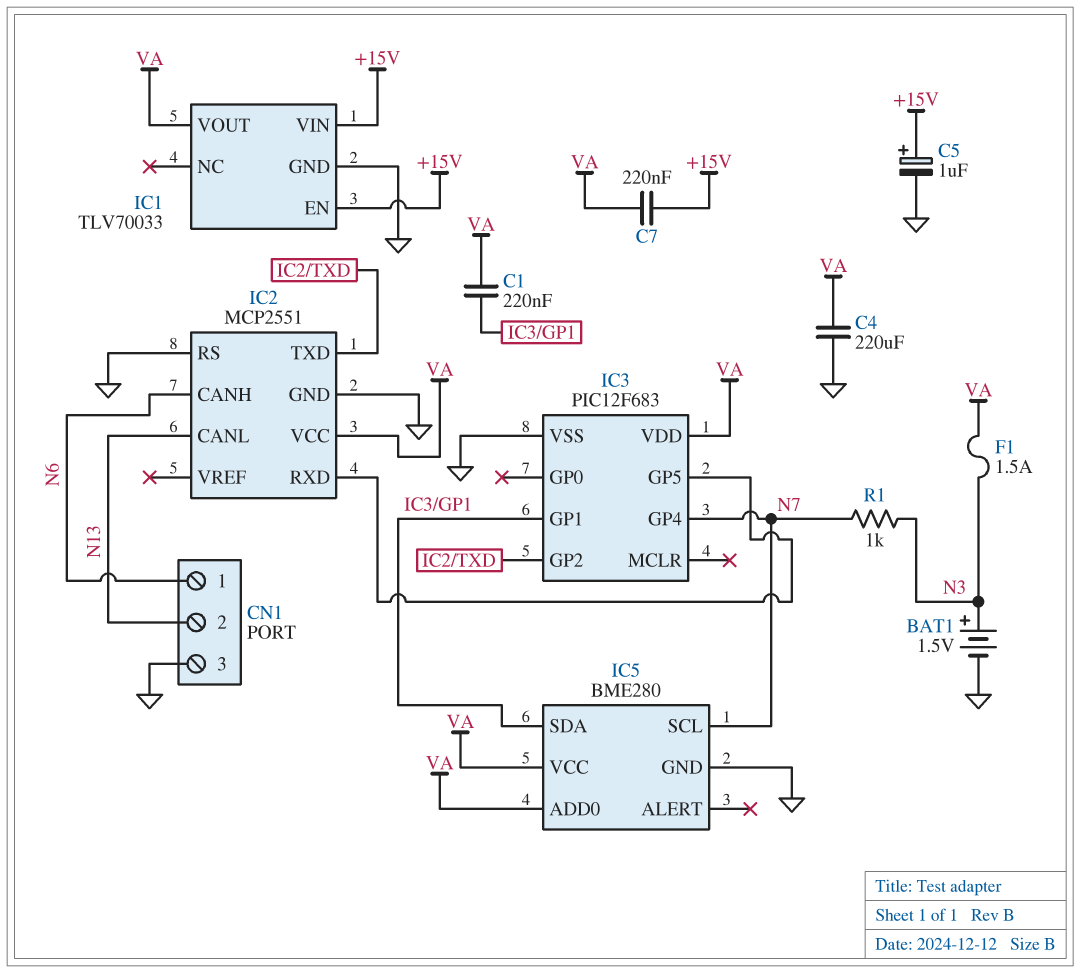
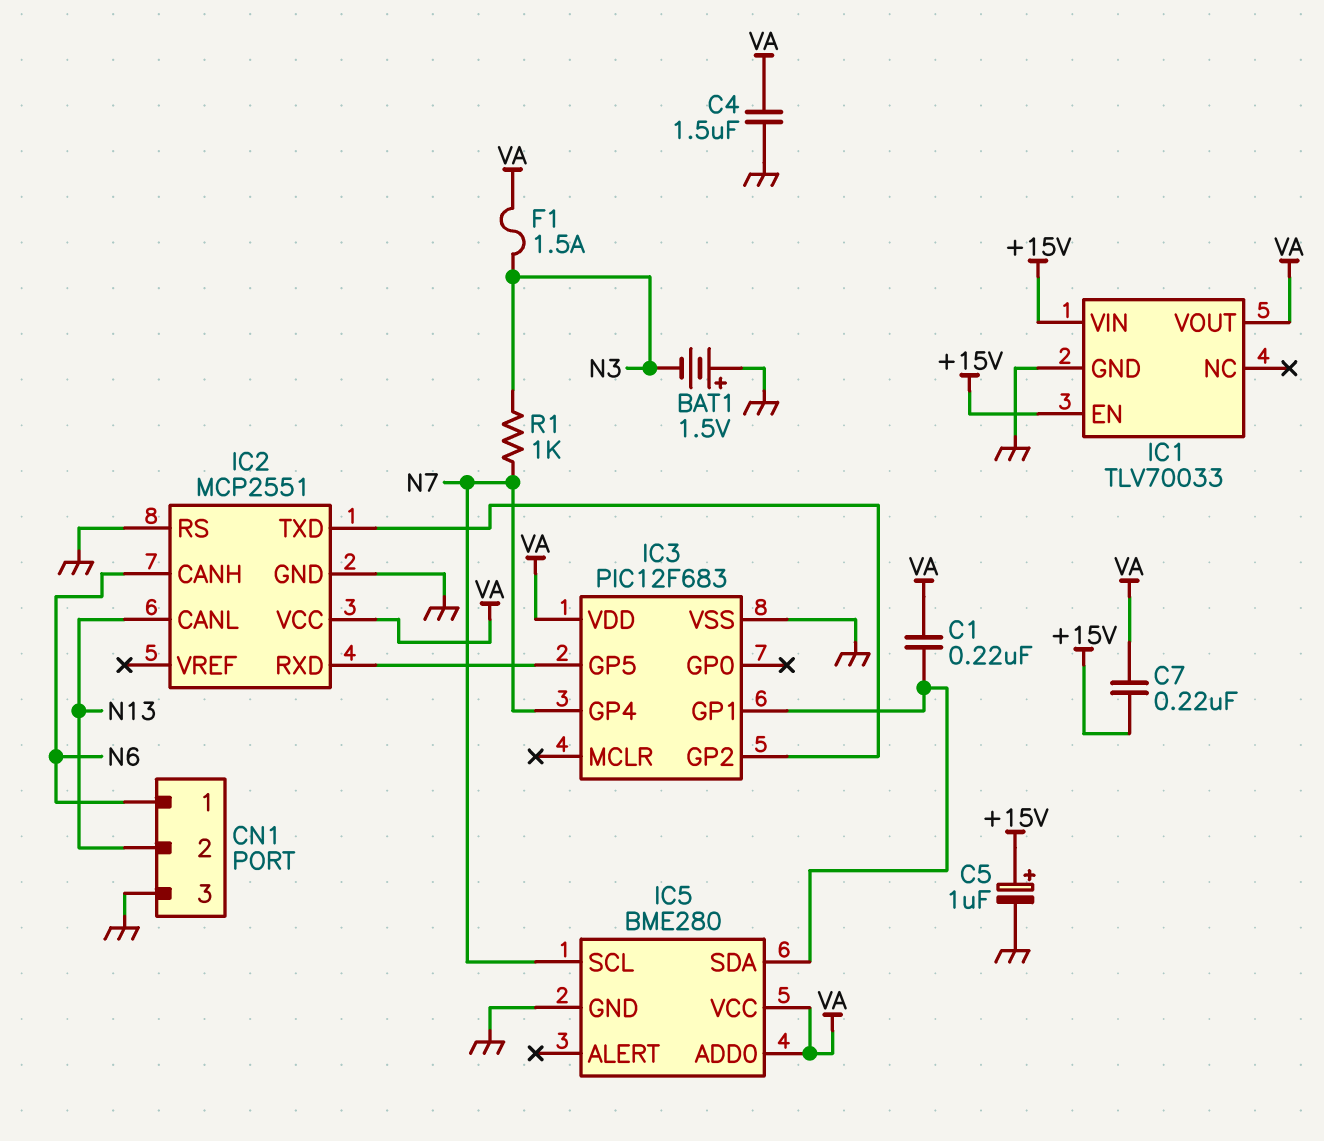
BAT1: 1.5V (plus N3, minus GND) -> 1.5V (plus GND, minus N3)
C4: 220uF (GND, VA) -> 1.5uF (GND, VA)

